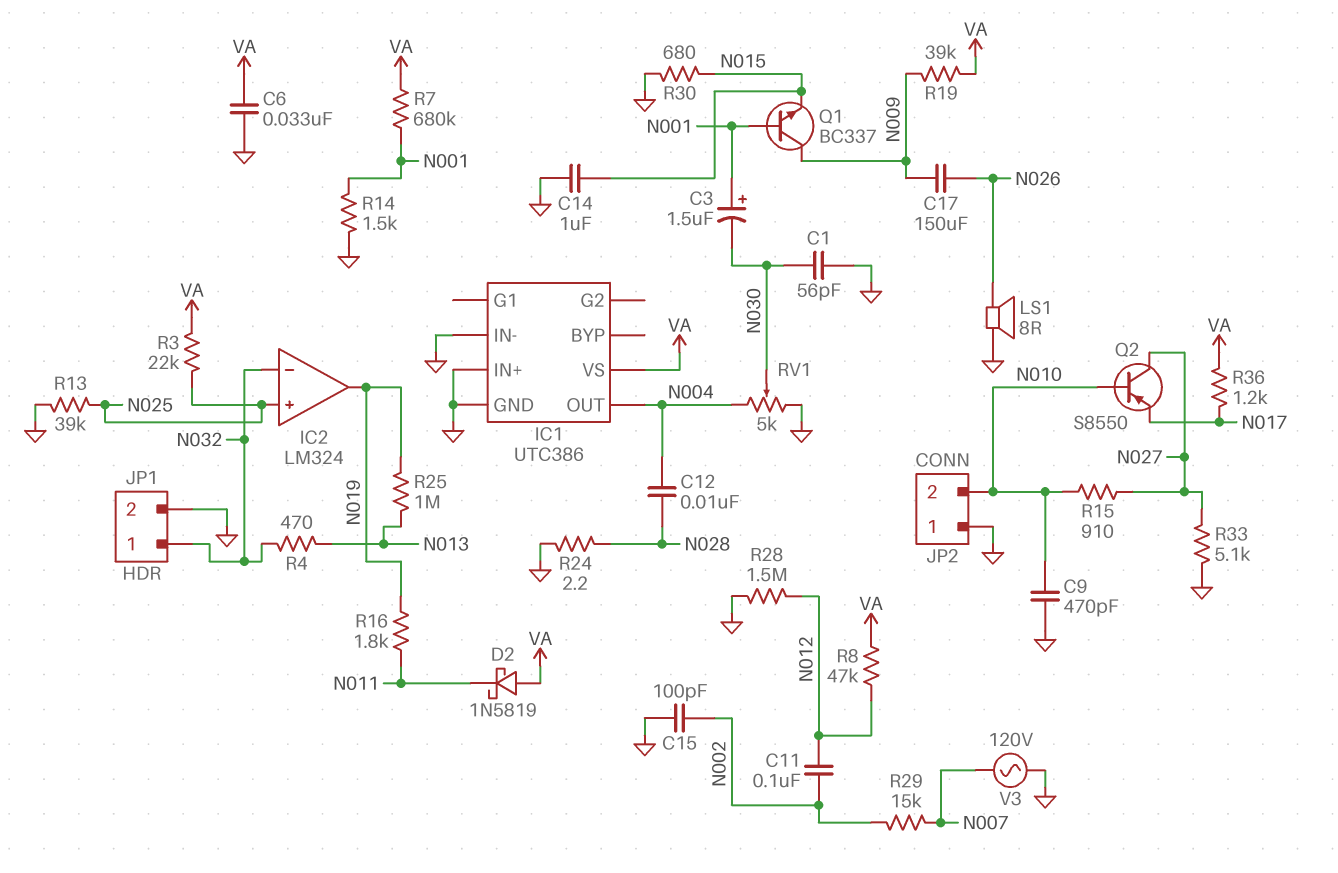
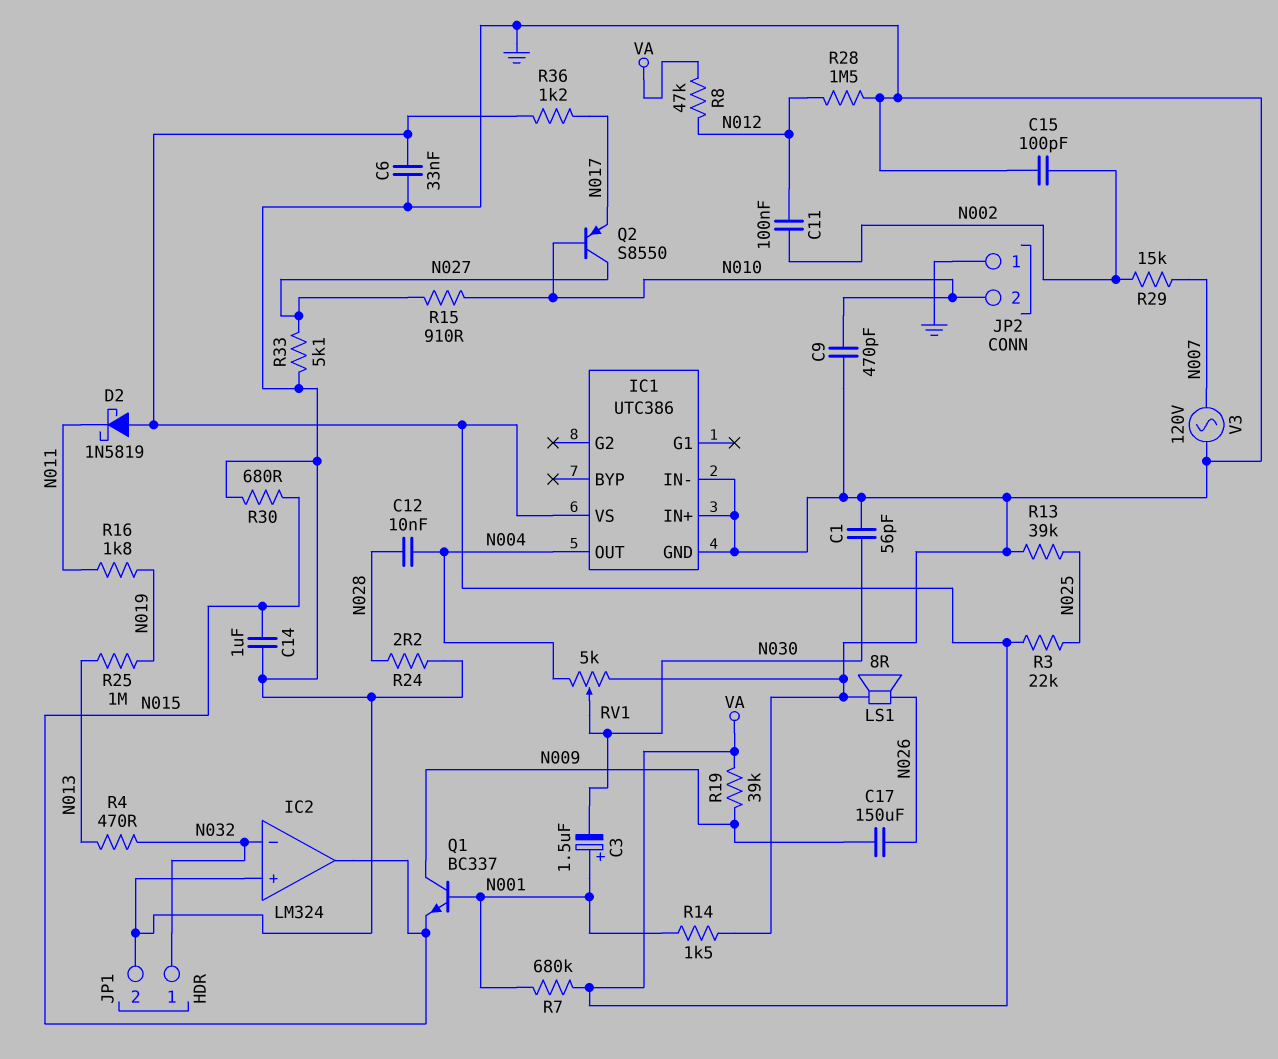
IC2 pin in+: N025 -> GND
IC2 pin out: N019 -> N015

